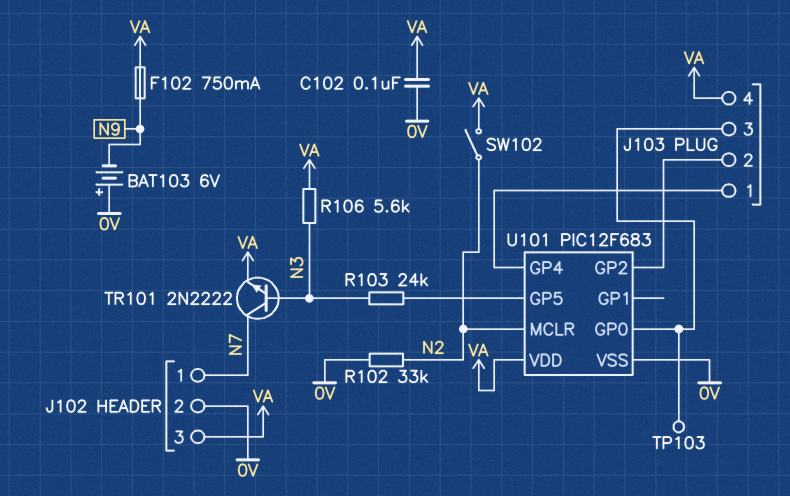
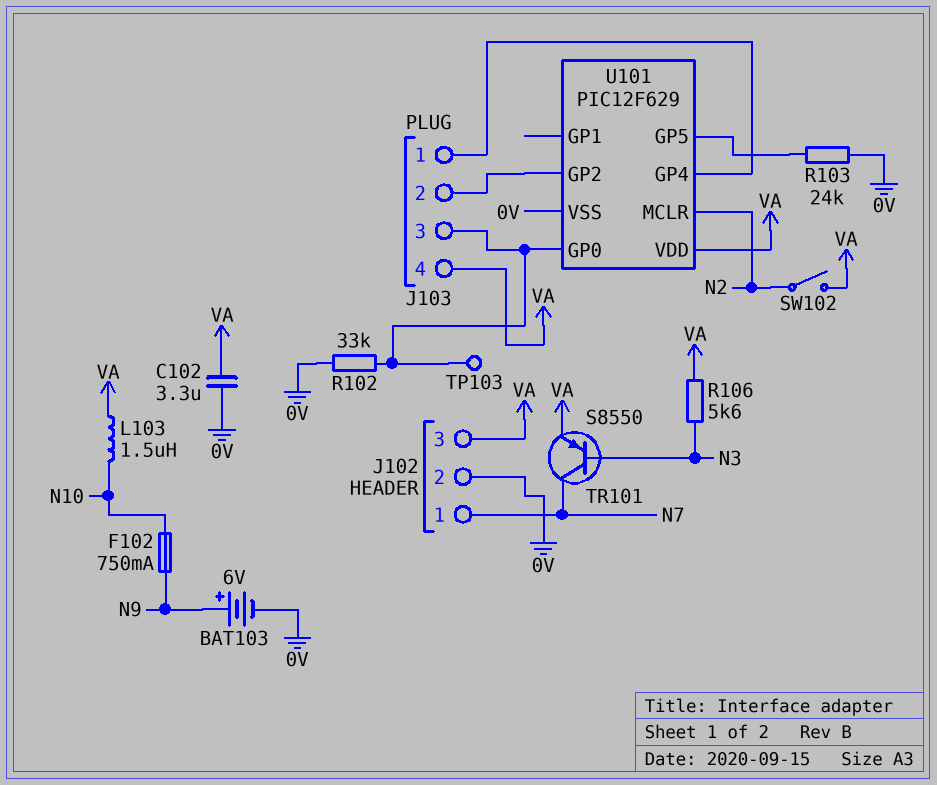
BAT103: 6V (plus 0V, minus N9) -> 6V (plus N9, minus 0V)
C102: 100nF (0V, VA) -> 3.3uF (0V, VA)
F102: 750mA (N9, VA) -> 750mA (N9, N10)
L103: none -> 1.5uH (N10, VA)
R102: 33k (0V, N2) -> 33k (0V, J103/3)
R103: 24k (N3, U101/GP5) -> 24k (0V, U101/GP5)
TR101: NPN 2N2222 (B N3, C N7, E VA) -> PNP S8550 (B N3, C N7, E VA)
U101: PIC12F683 -> PIC12F629

